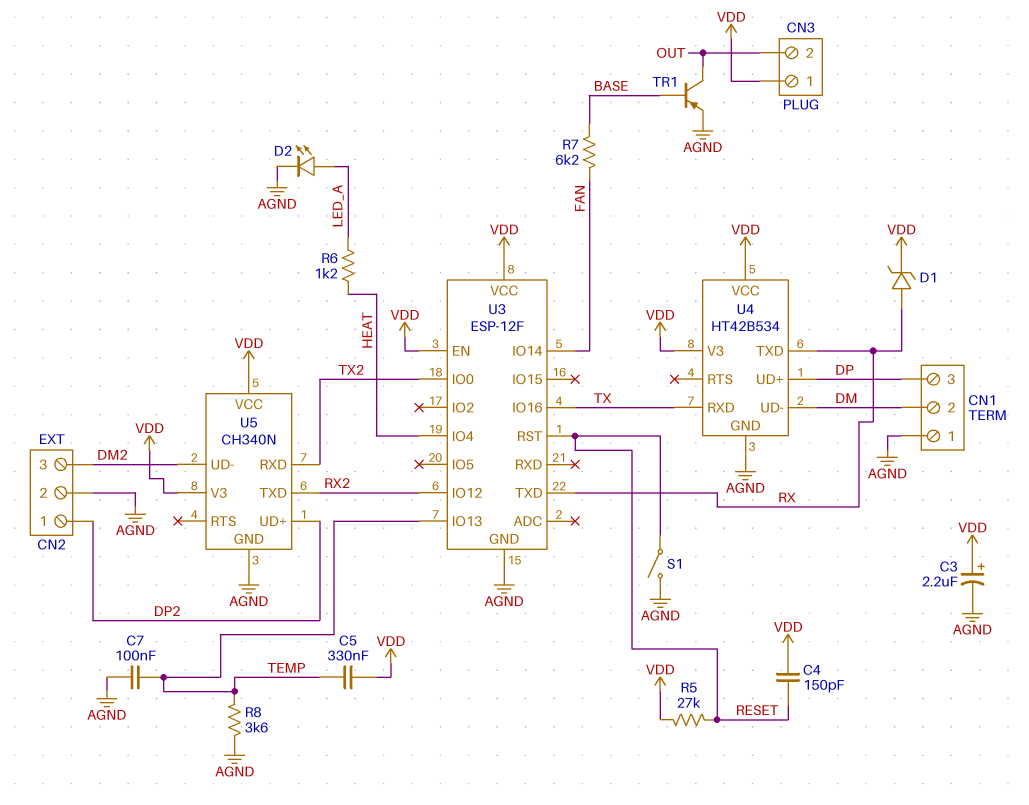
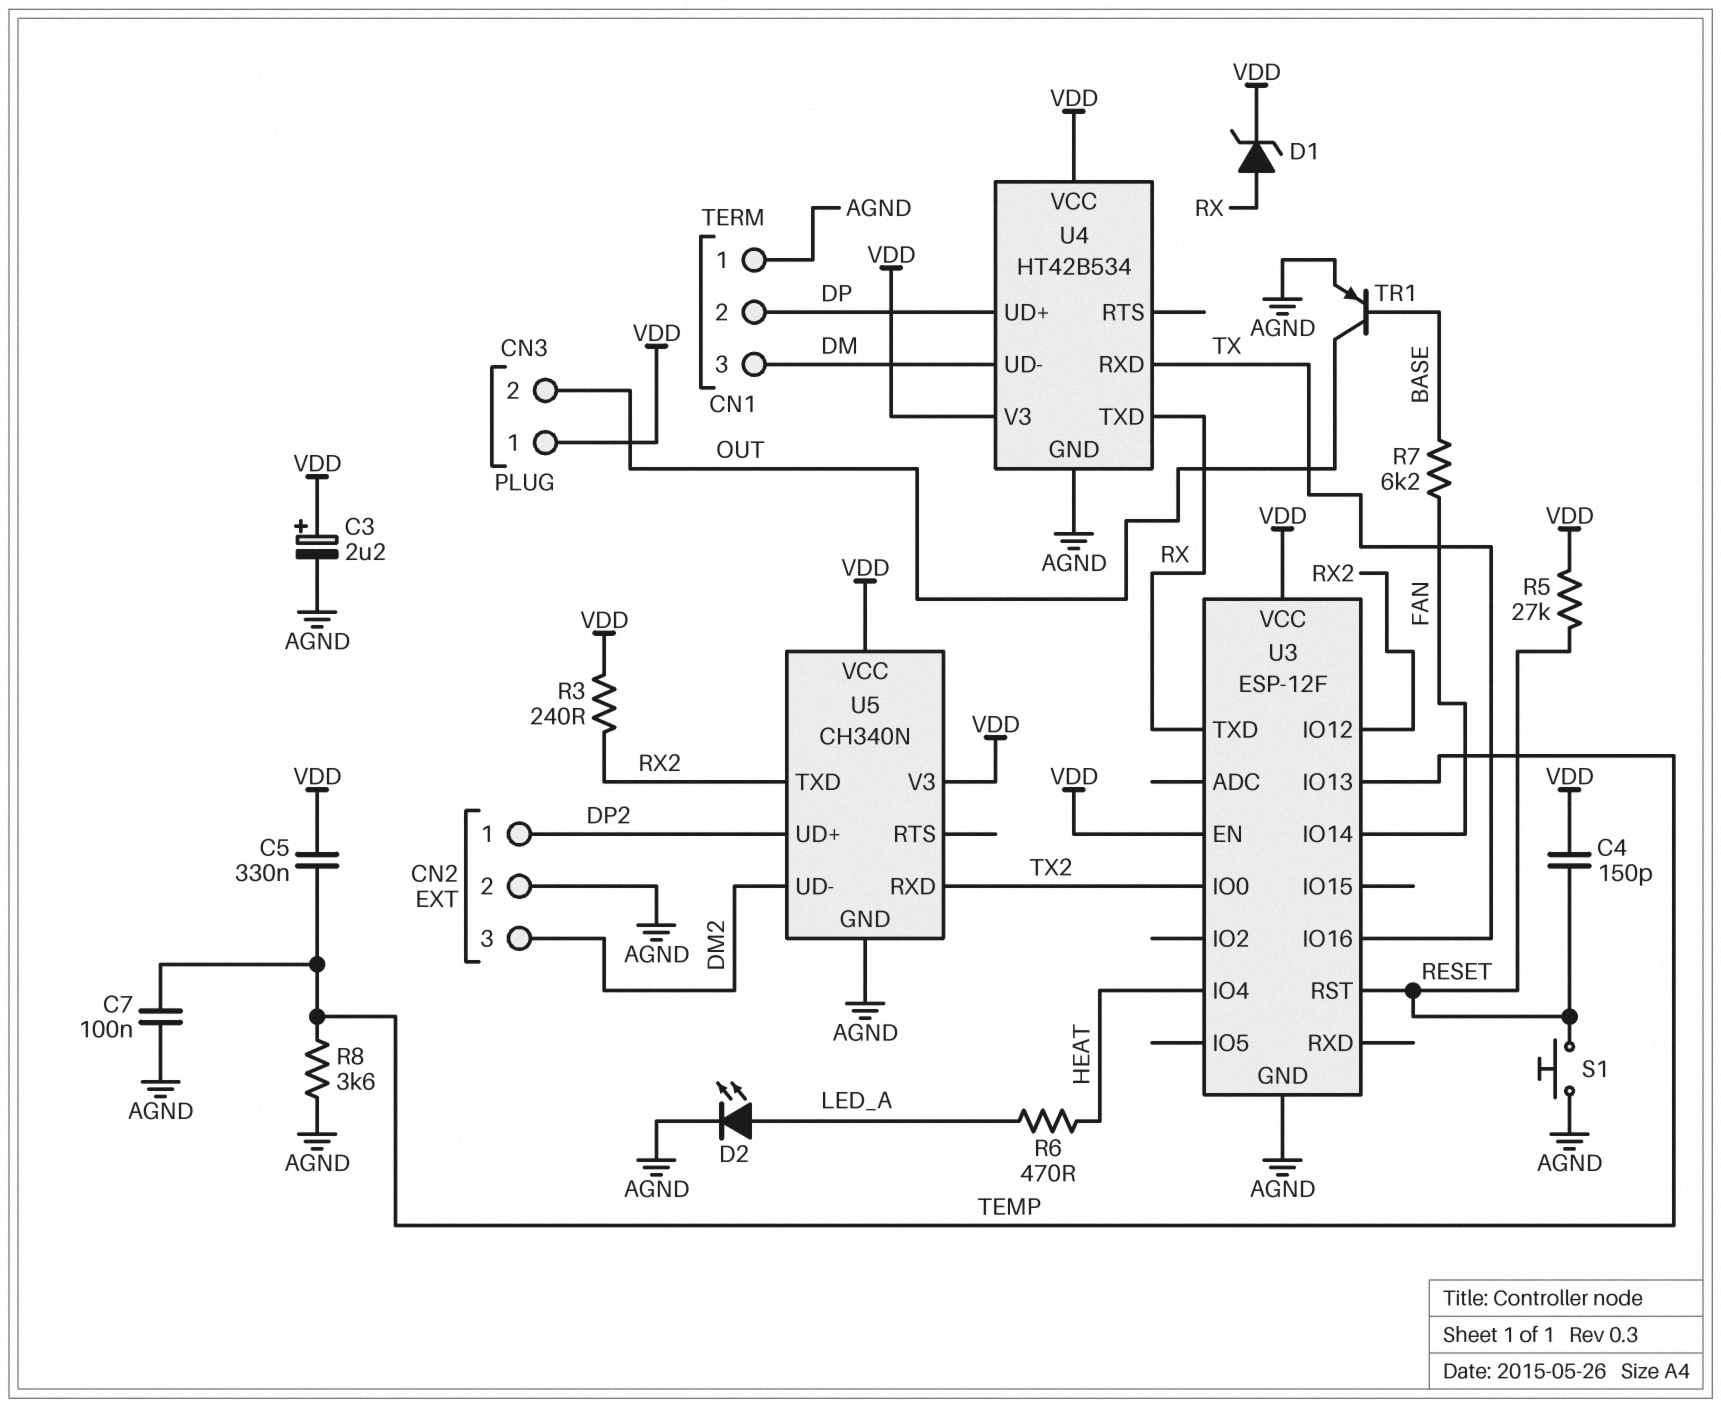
CN1 pin 2: DM -> DP
CN1 pin 3: DP -> DM
R3: none -> 240 (RX2, VDD)
R6: 1.2k (HEAT, LED_A) -> 470 (HEAT, LED_A)
S1: switch (AGND, RESET) -> button (AGND, RESET)

